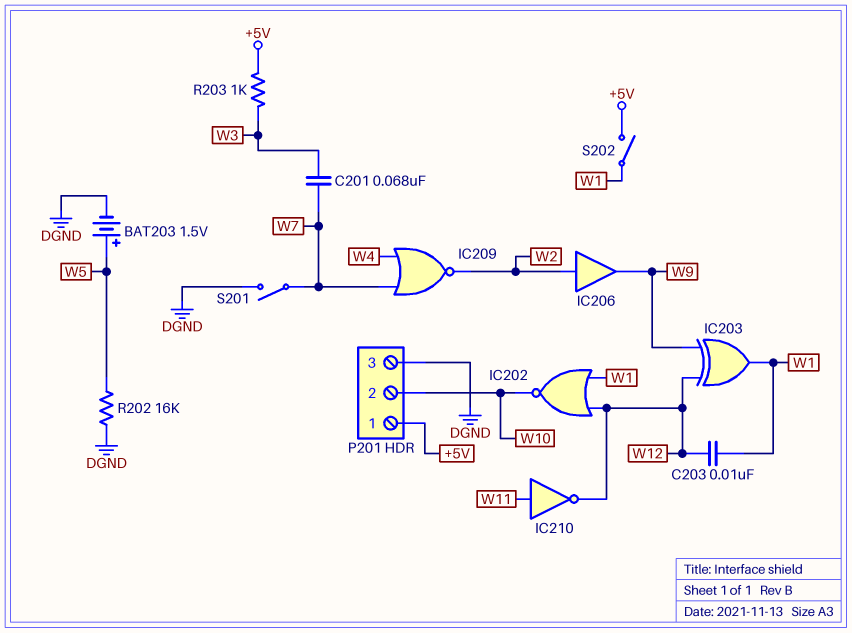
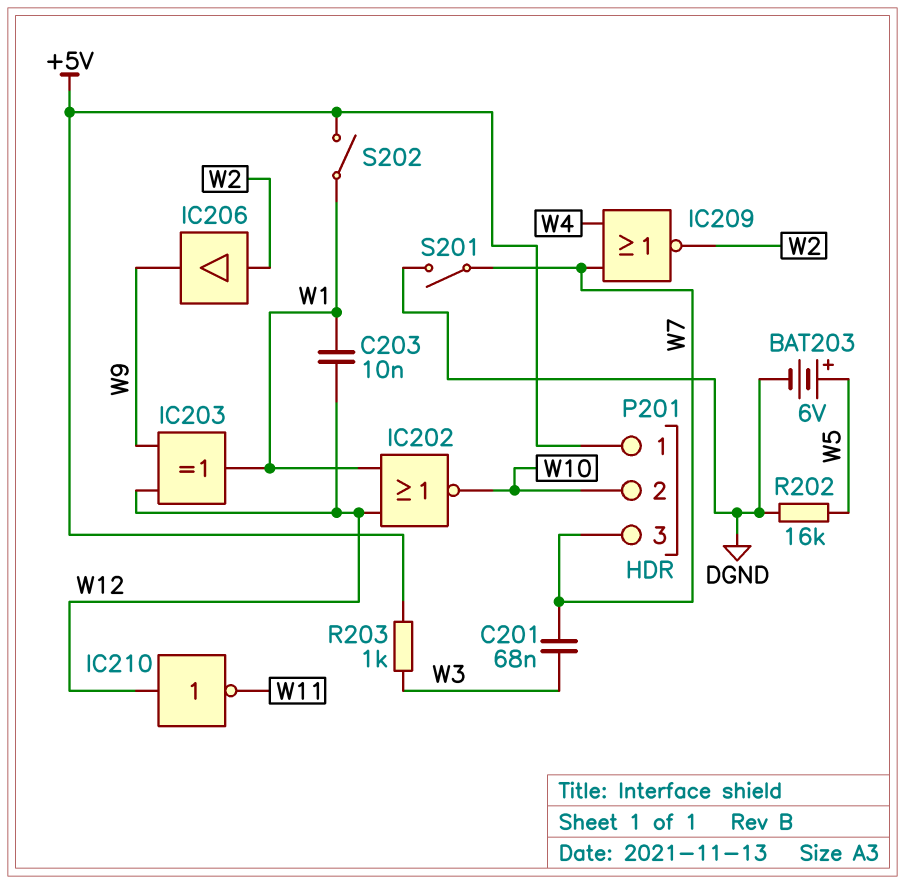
BAT203: 1.5V (plus W5, minus DGND) -> 6V (plus W5, minus DGND)
IC210: NOT (in W11, out W12) -> NOT (in W12, out W11)
P201 pin 3: DGND -> W7

